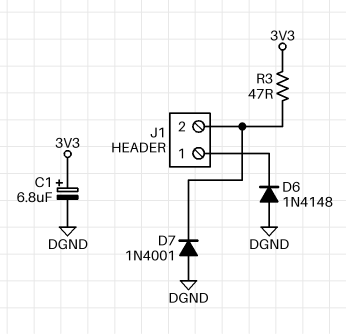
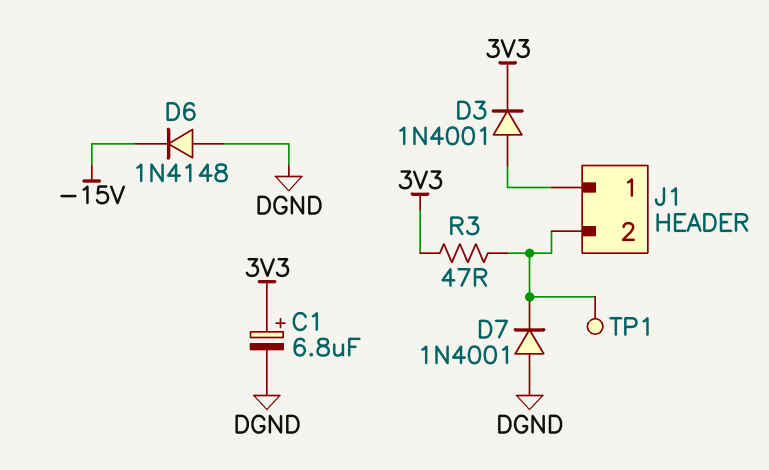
D3: none -> diode 1N4001 (A J1/1, K 3V3)
D6: diode 1N4148 (A DGND, K J1/1) -> diode 1N4148 (A DGND, K -15V)
TP1: none -> test point (J1/2)

